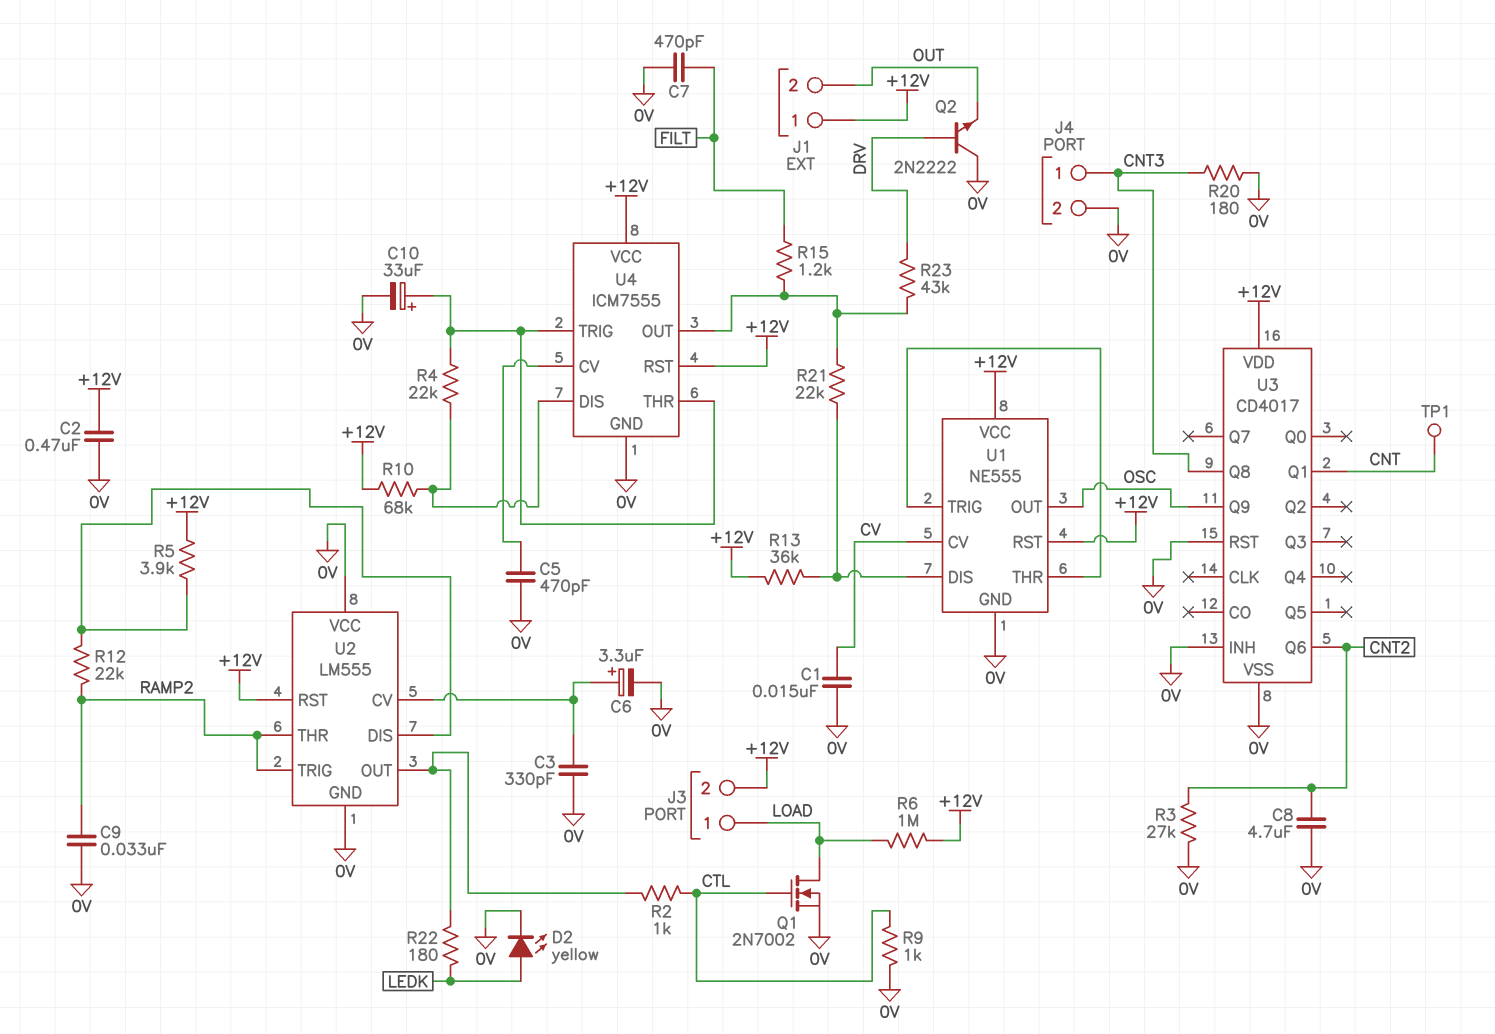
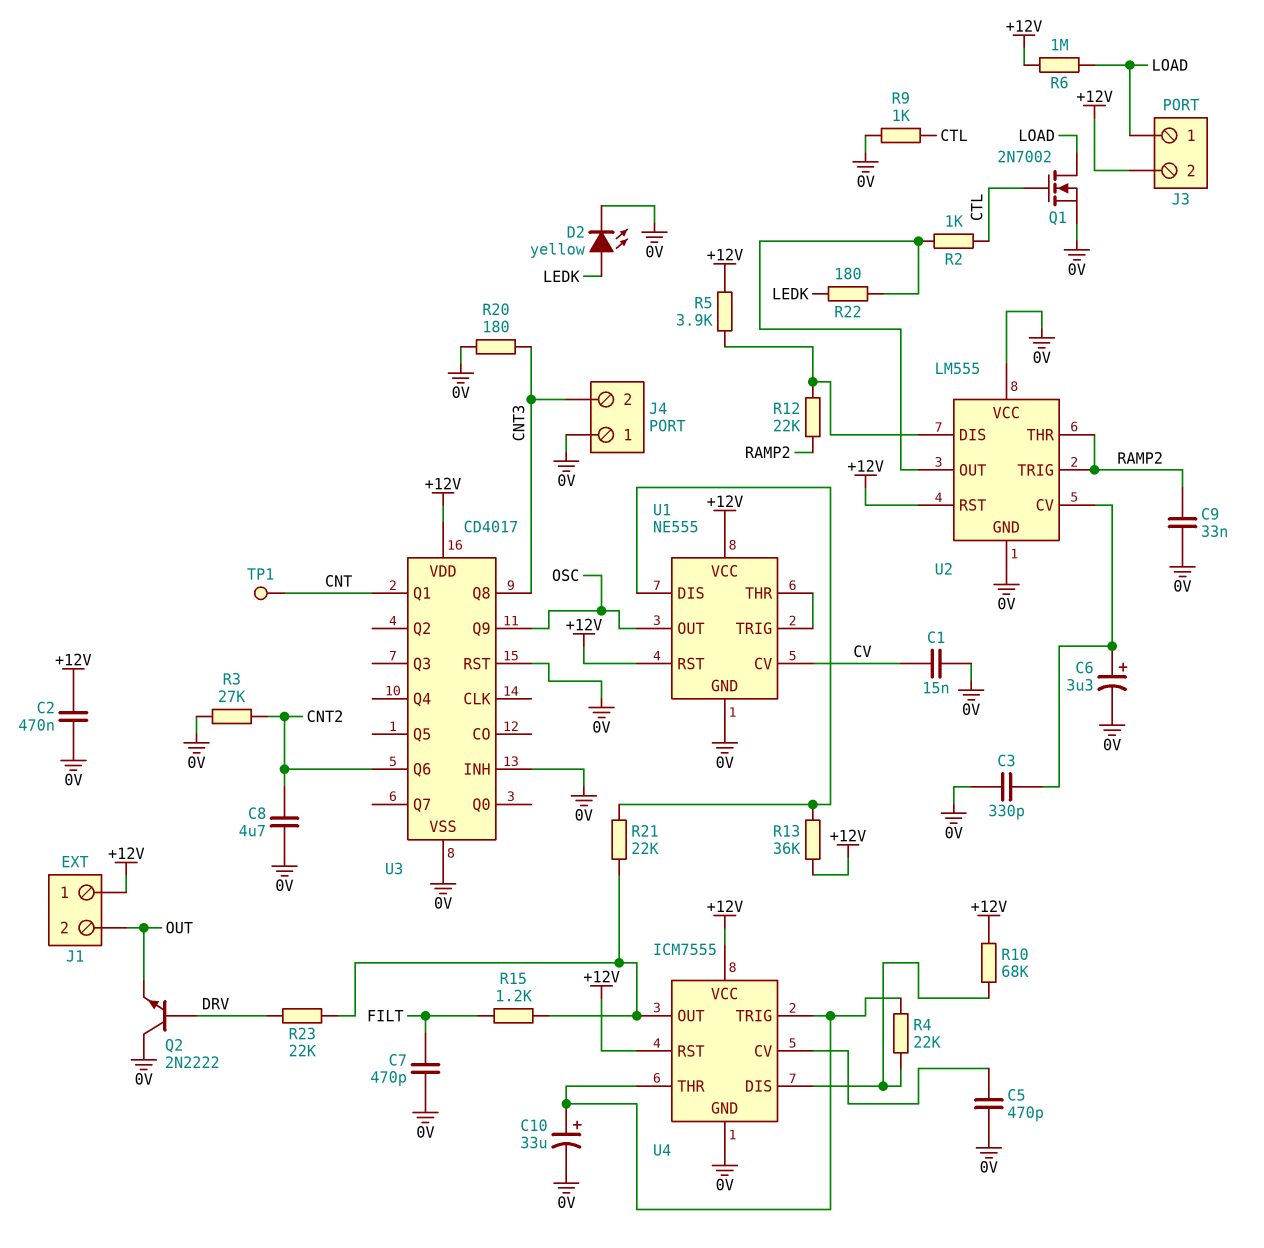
J4 pin 1: CNT3 -> 0V
J4 pin 2: 0V -> CNT3
R23: 43k (DRV, U4/OUT) -> 22k (DRV, U4/OUT)

